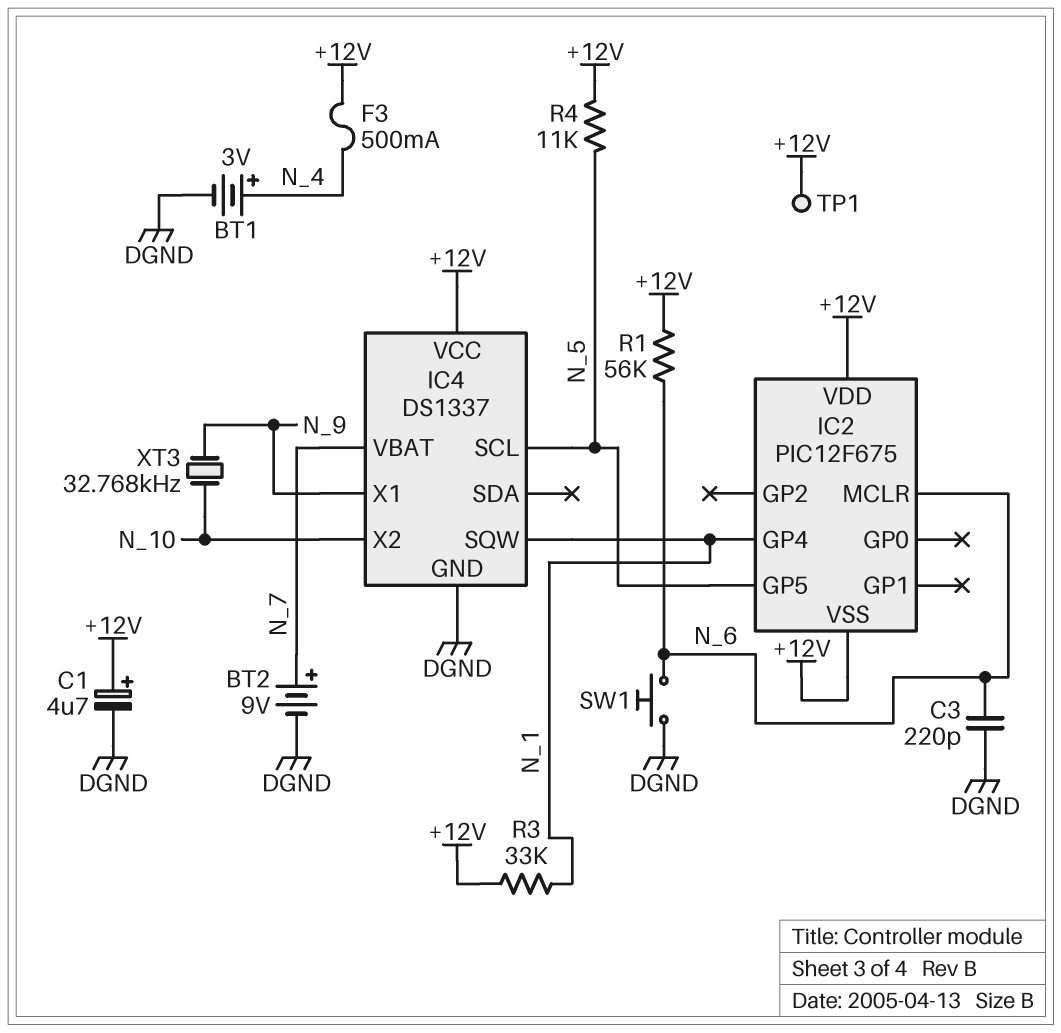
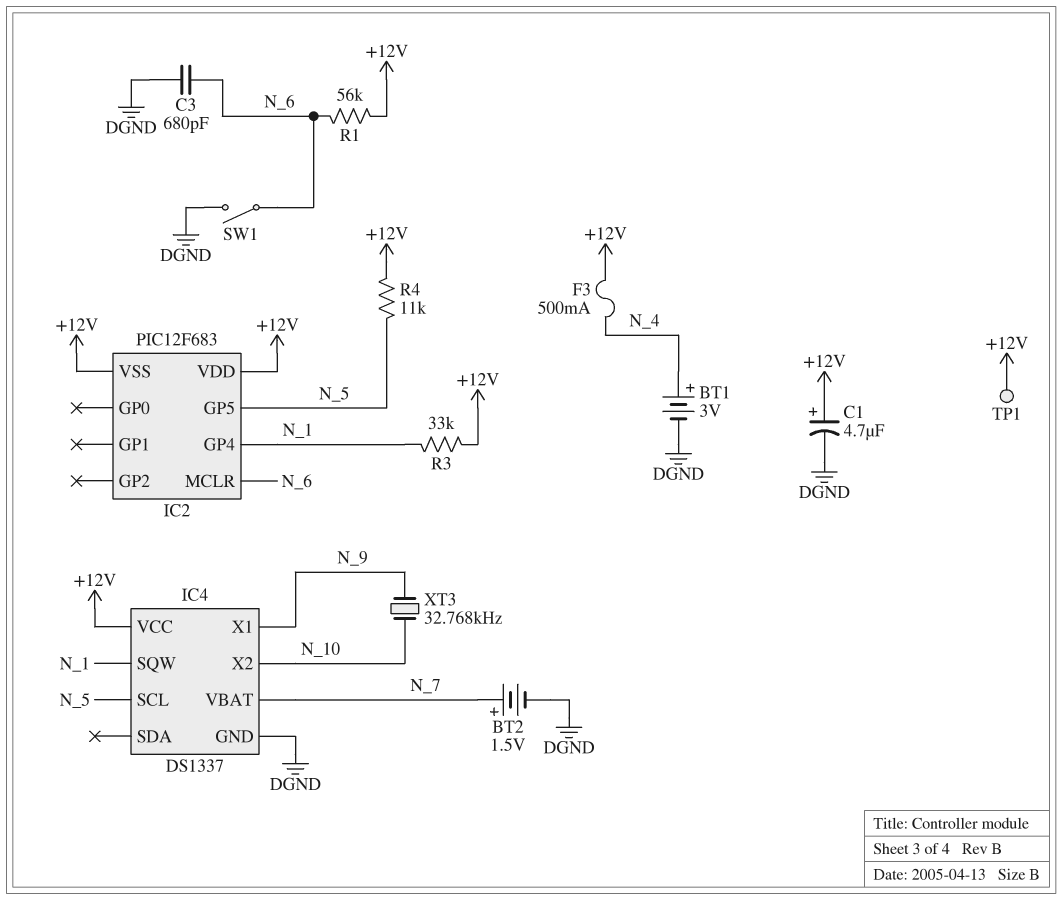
BT2: 9V (plus N_7, minus DGND) -> 1.5V (plus N_7, minus DGND)
C3: 220pF (DGND, N_6) -> 680pF (DGND, N_6)
IC2: PIC12F675 -> PIC12F683
SW1: button (DGND, N_6) -> switch (DGND, N_6)

